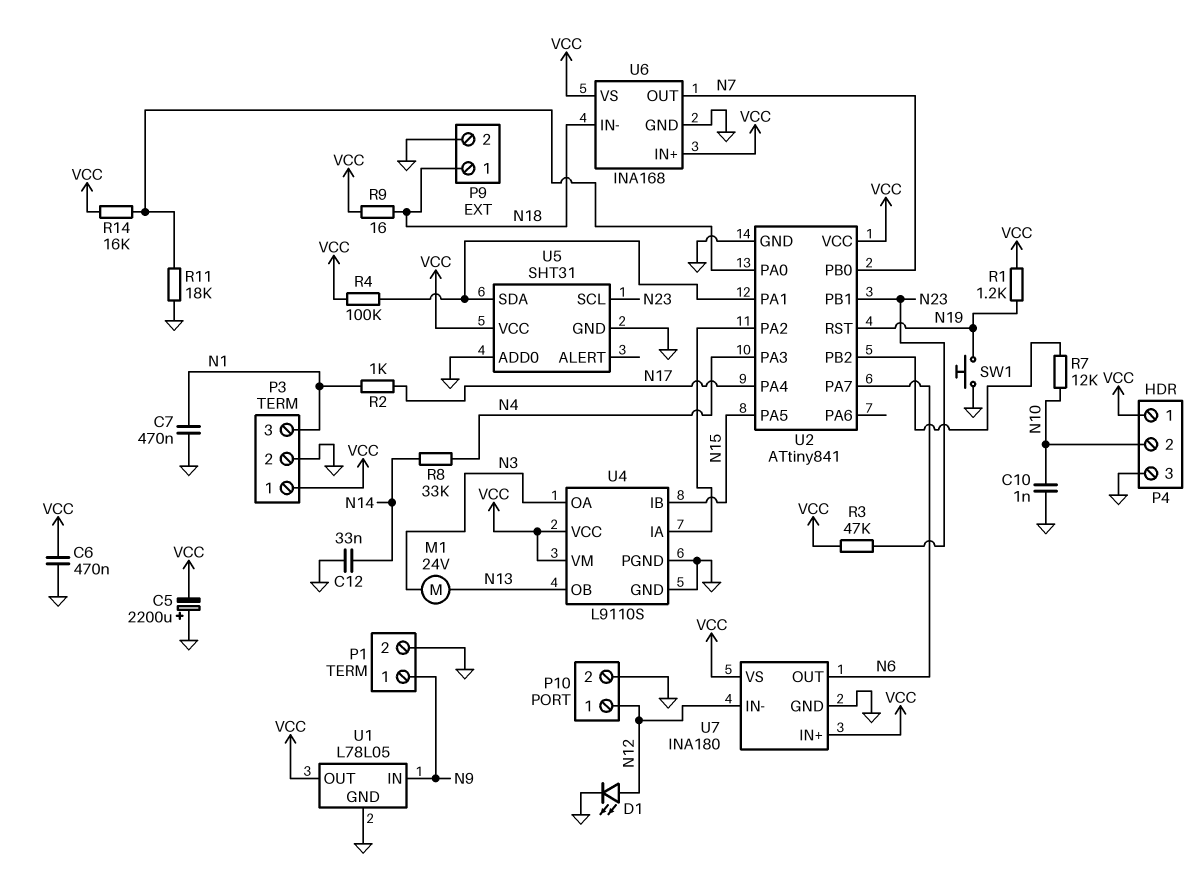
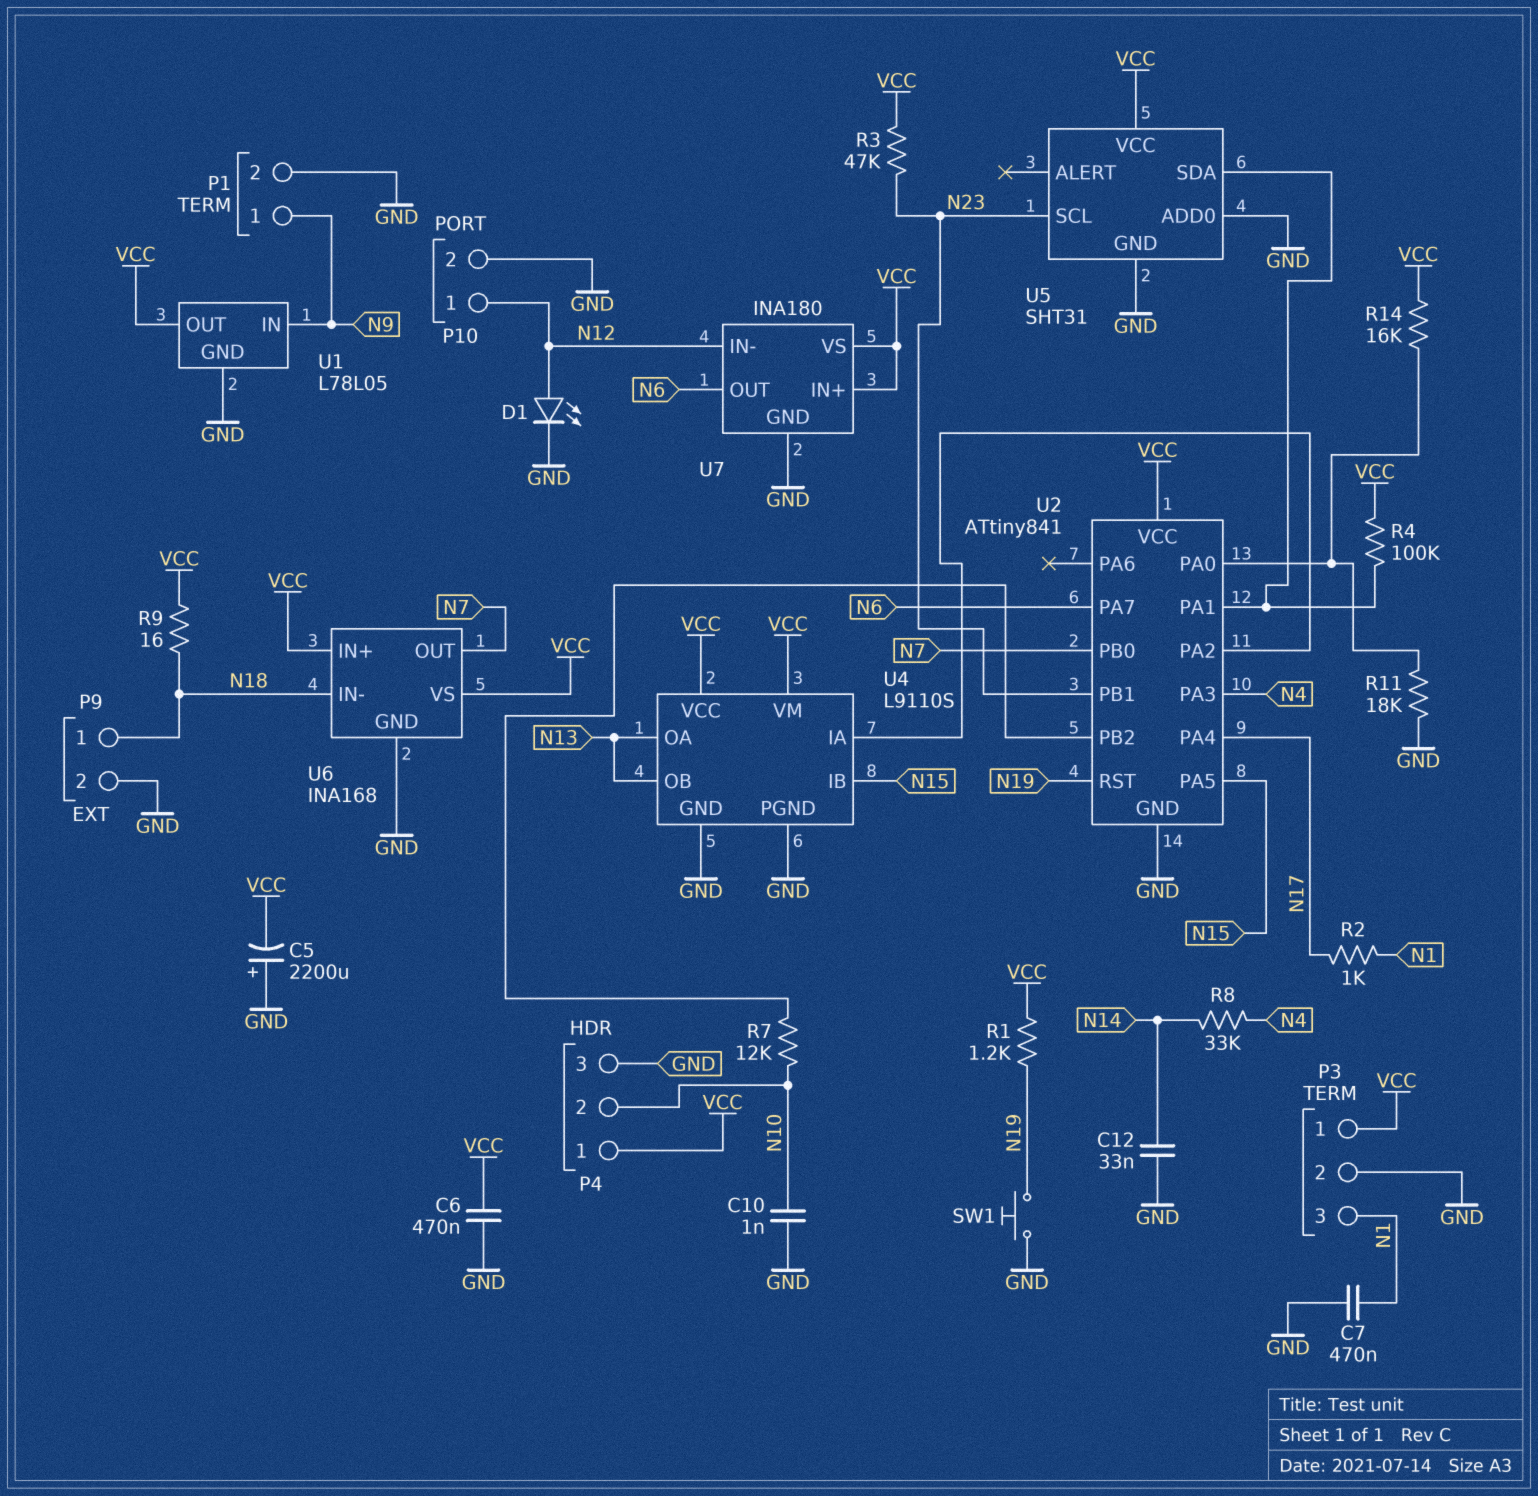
M1: motor 24V (N3, N13) -> none
U4 pin OA: N3 -> N13

